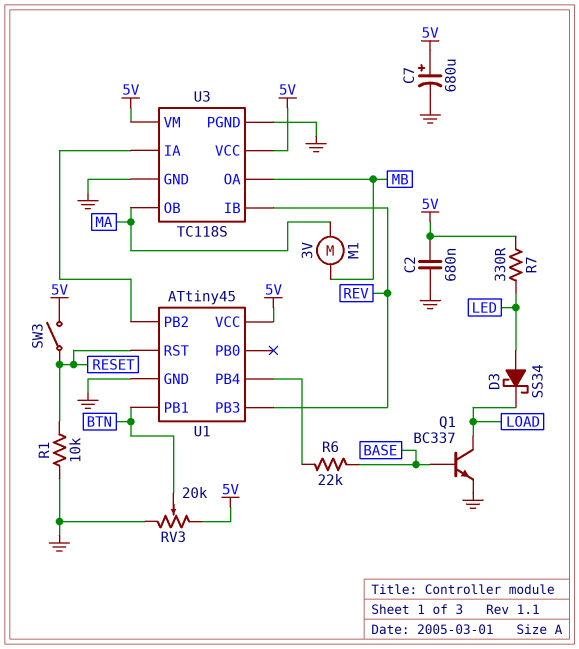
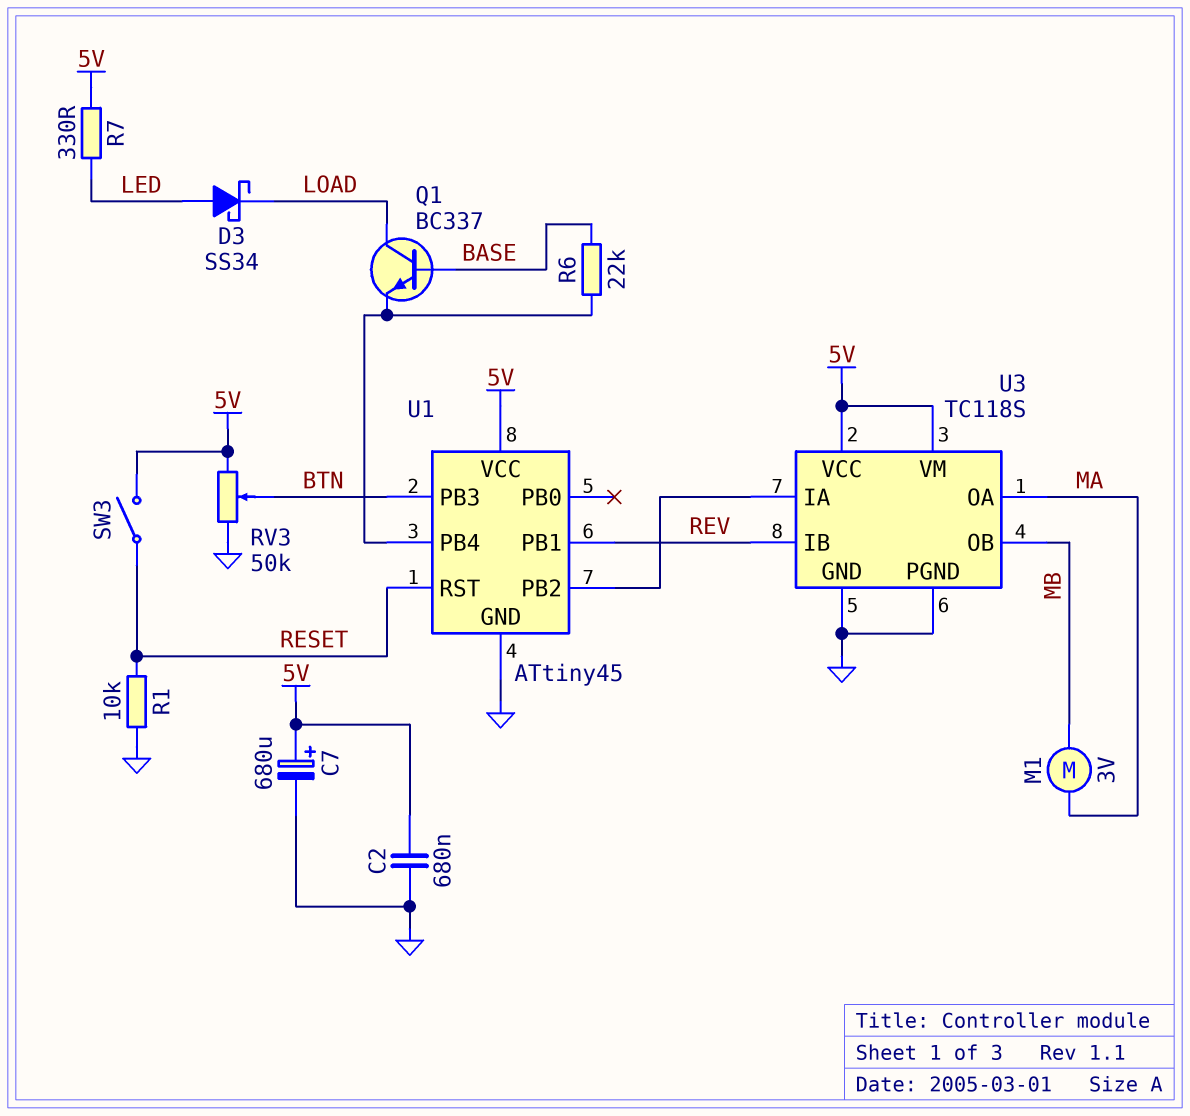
Q1: NPN BC337 (B BASE, C LOAD, E GND) -> NPN BC337 (B BASE, C LOAD, E U1/PB4)
RV3: 20k (5V, GND, wiper BTN) -> 50k (5V, GND, wiper BTN)
U1 pin PB1: BTN -> REV
U1 pin PB3: REV -> BTN
U3 pin OA: MB -> MA
U3 pin OB: MA -> MB

